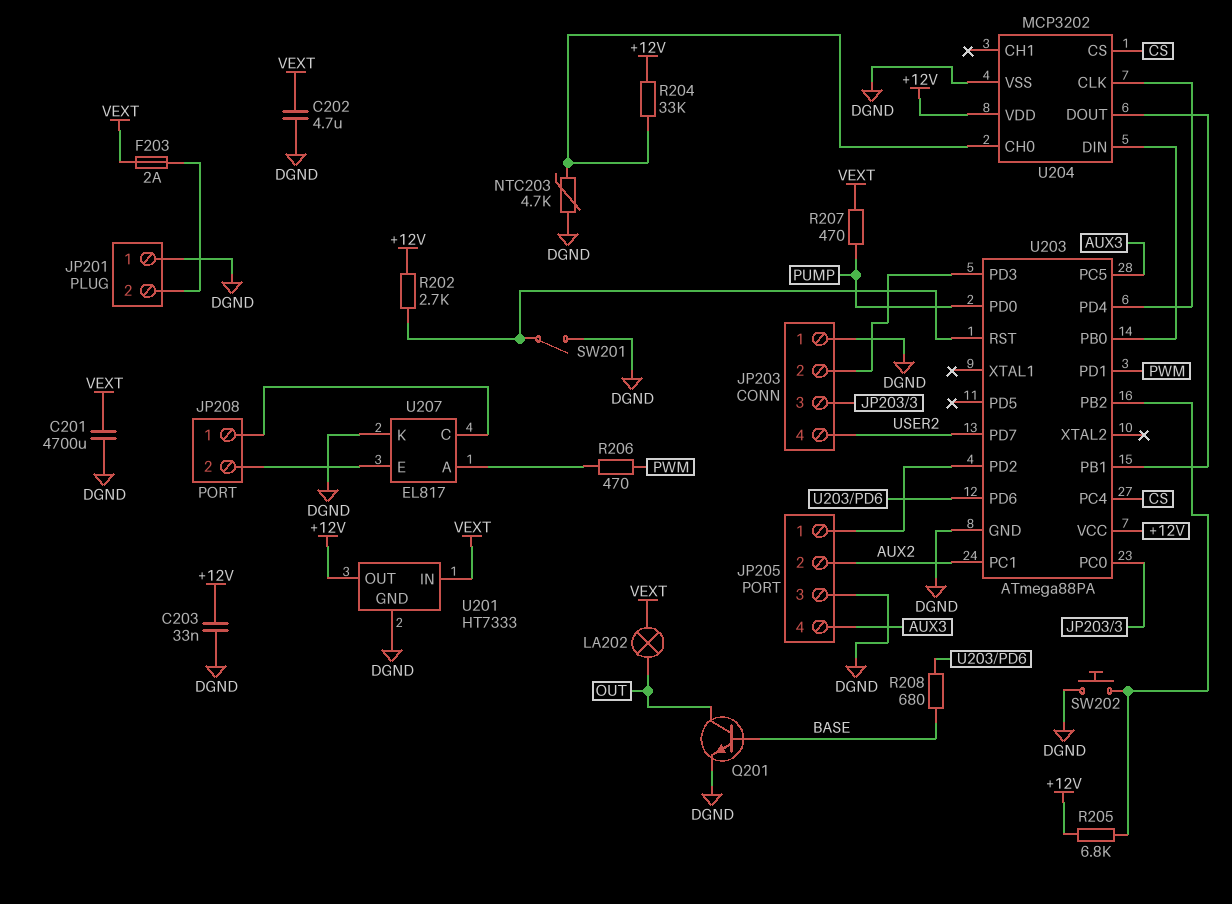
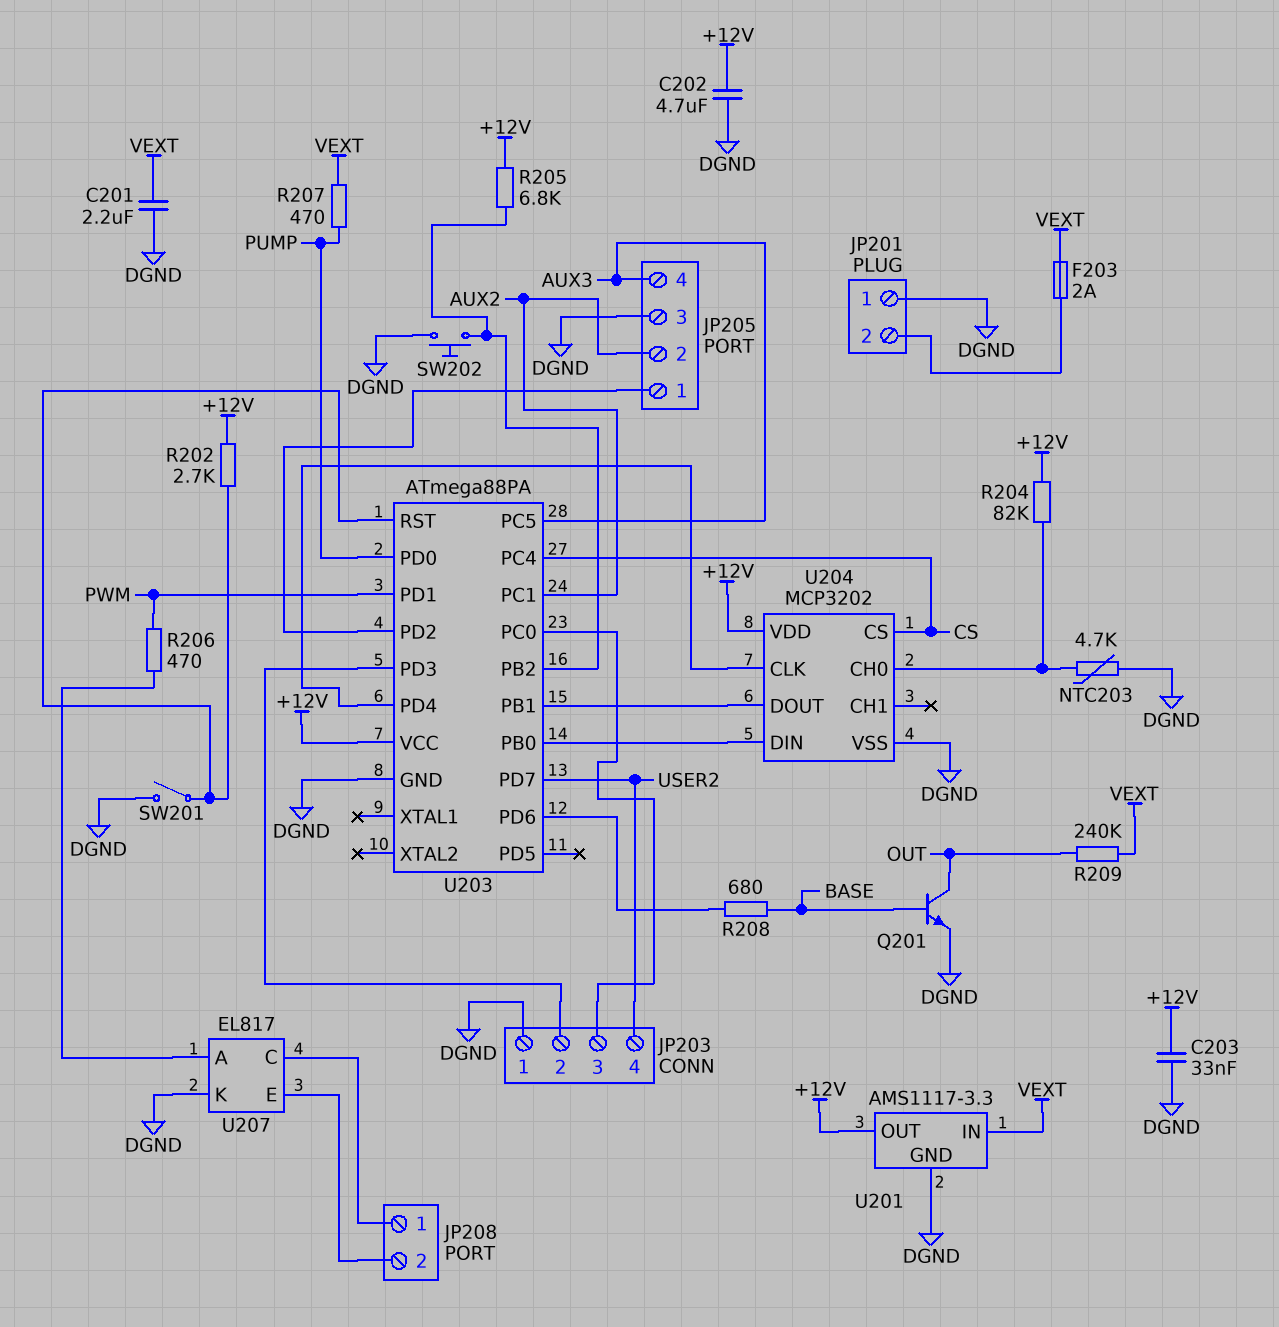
C201: 4700uF (DGND, VEXT) -> 2.2uF (DGND, VEXT)
C202: 4.7uF (DGND, VEXT) -> 4.7uF (+12V, DGND)
LA202: lamp (OUT, VEXT) -> none
R204: 33k (+12V, U204/CH0) -> 82k (+12V, U204/CH0)
R209: none -> 240k (OUT, VEXT)
U201: HT7333 -> AMS1117-3.3

